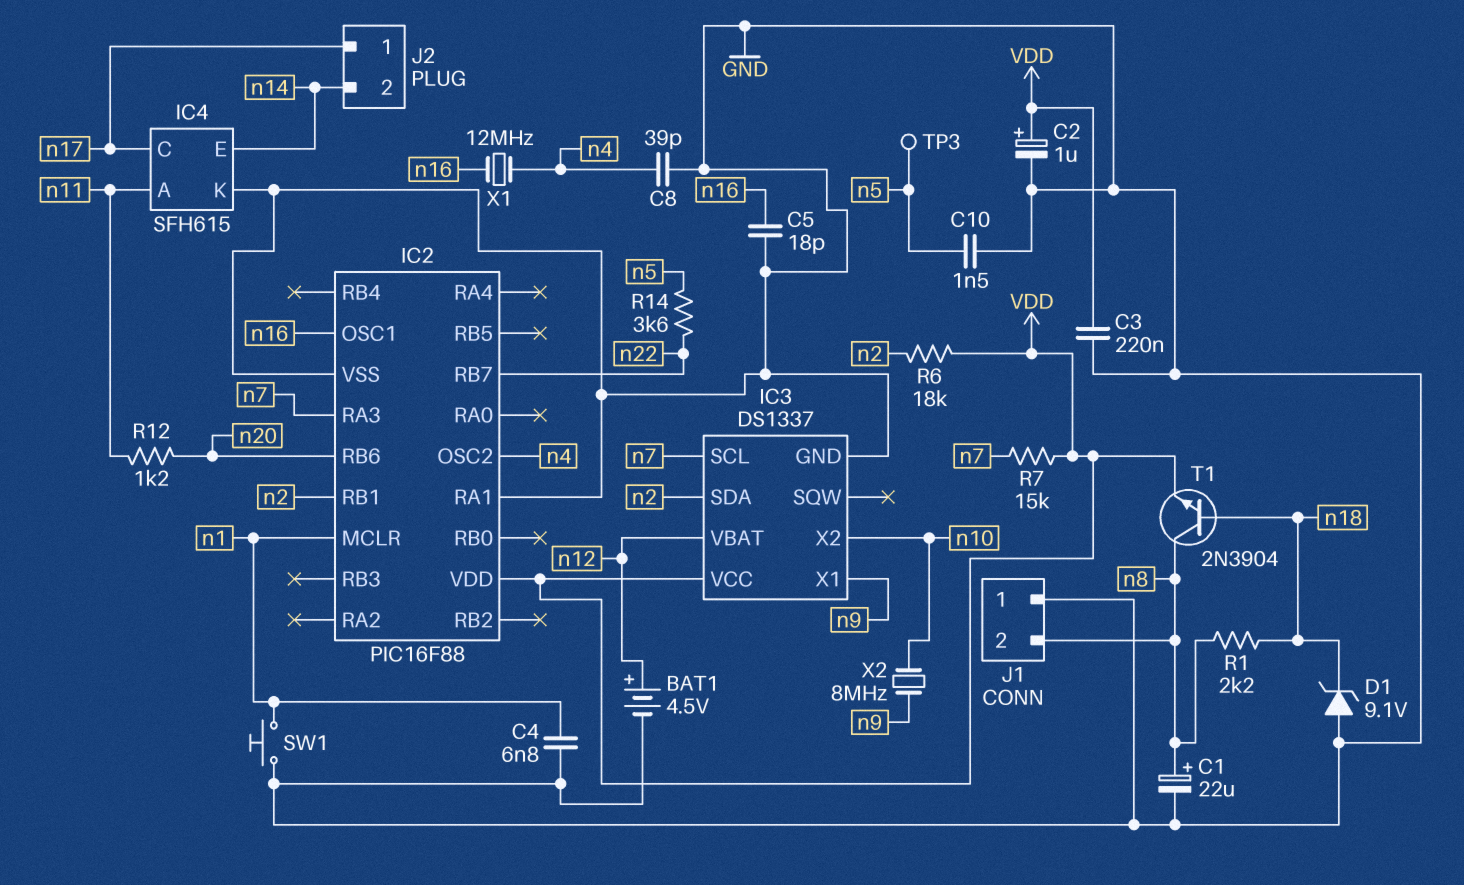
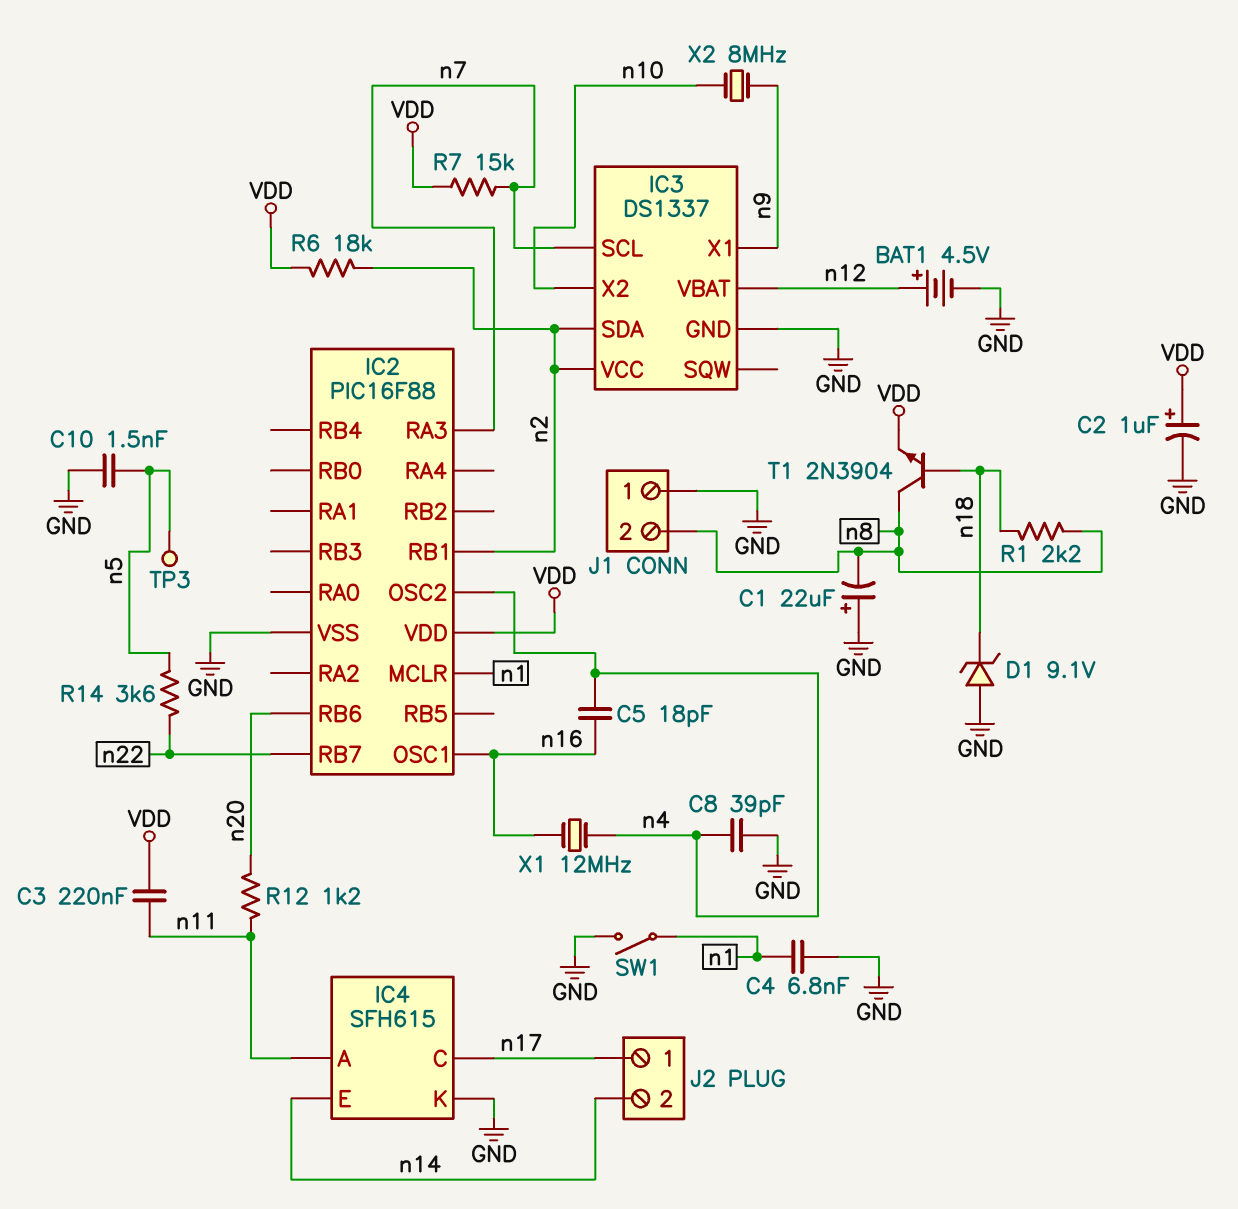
C1: 22uF (plus n8, minus GND) -> 22uF (plus GND, minus n8)
C3: 220nF (GND, VDD) -> 220nF (VDD, n11)
C5: 18pF (GND, n16) -> 18pF (n4, n16)
IC2 pin RA1: GND -> none
IC3 pin VCC: VDD -> n2
SW1: button (GND, n1) -> switch (GND, n1)

